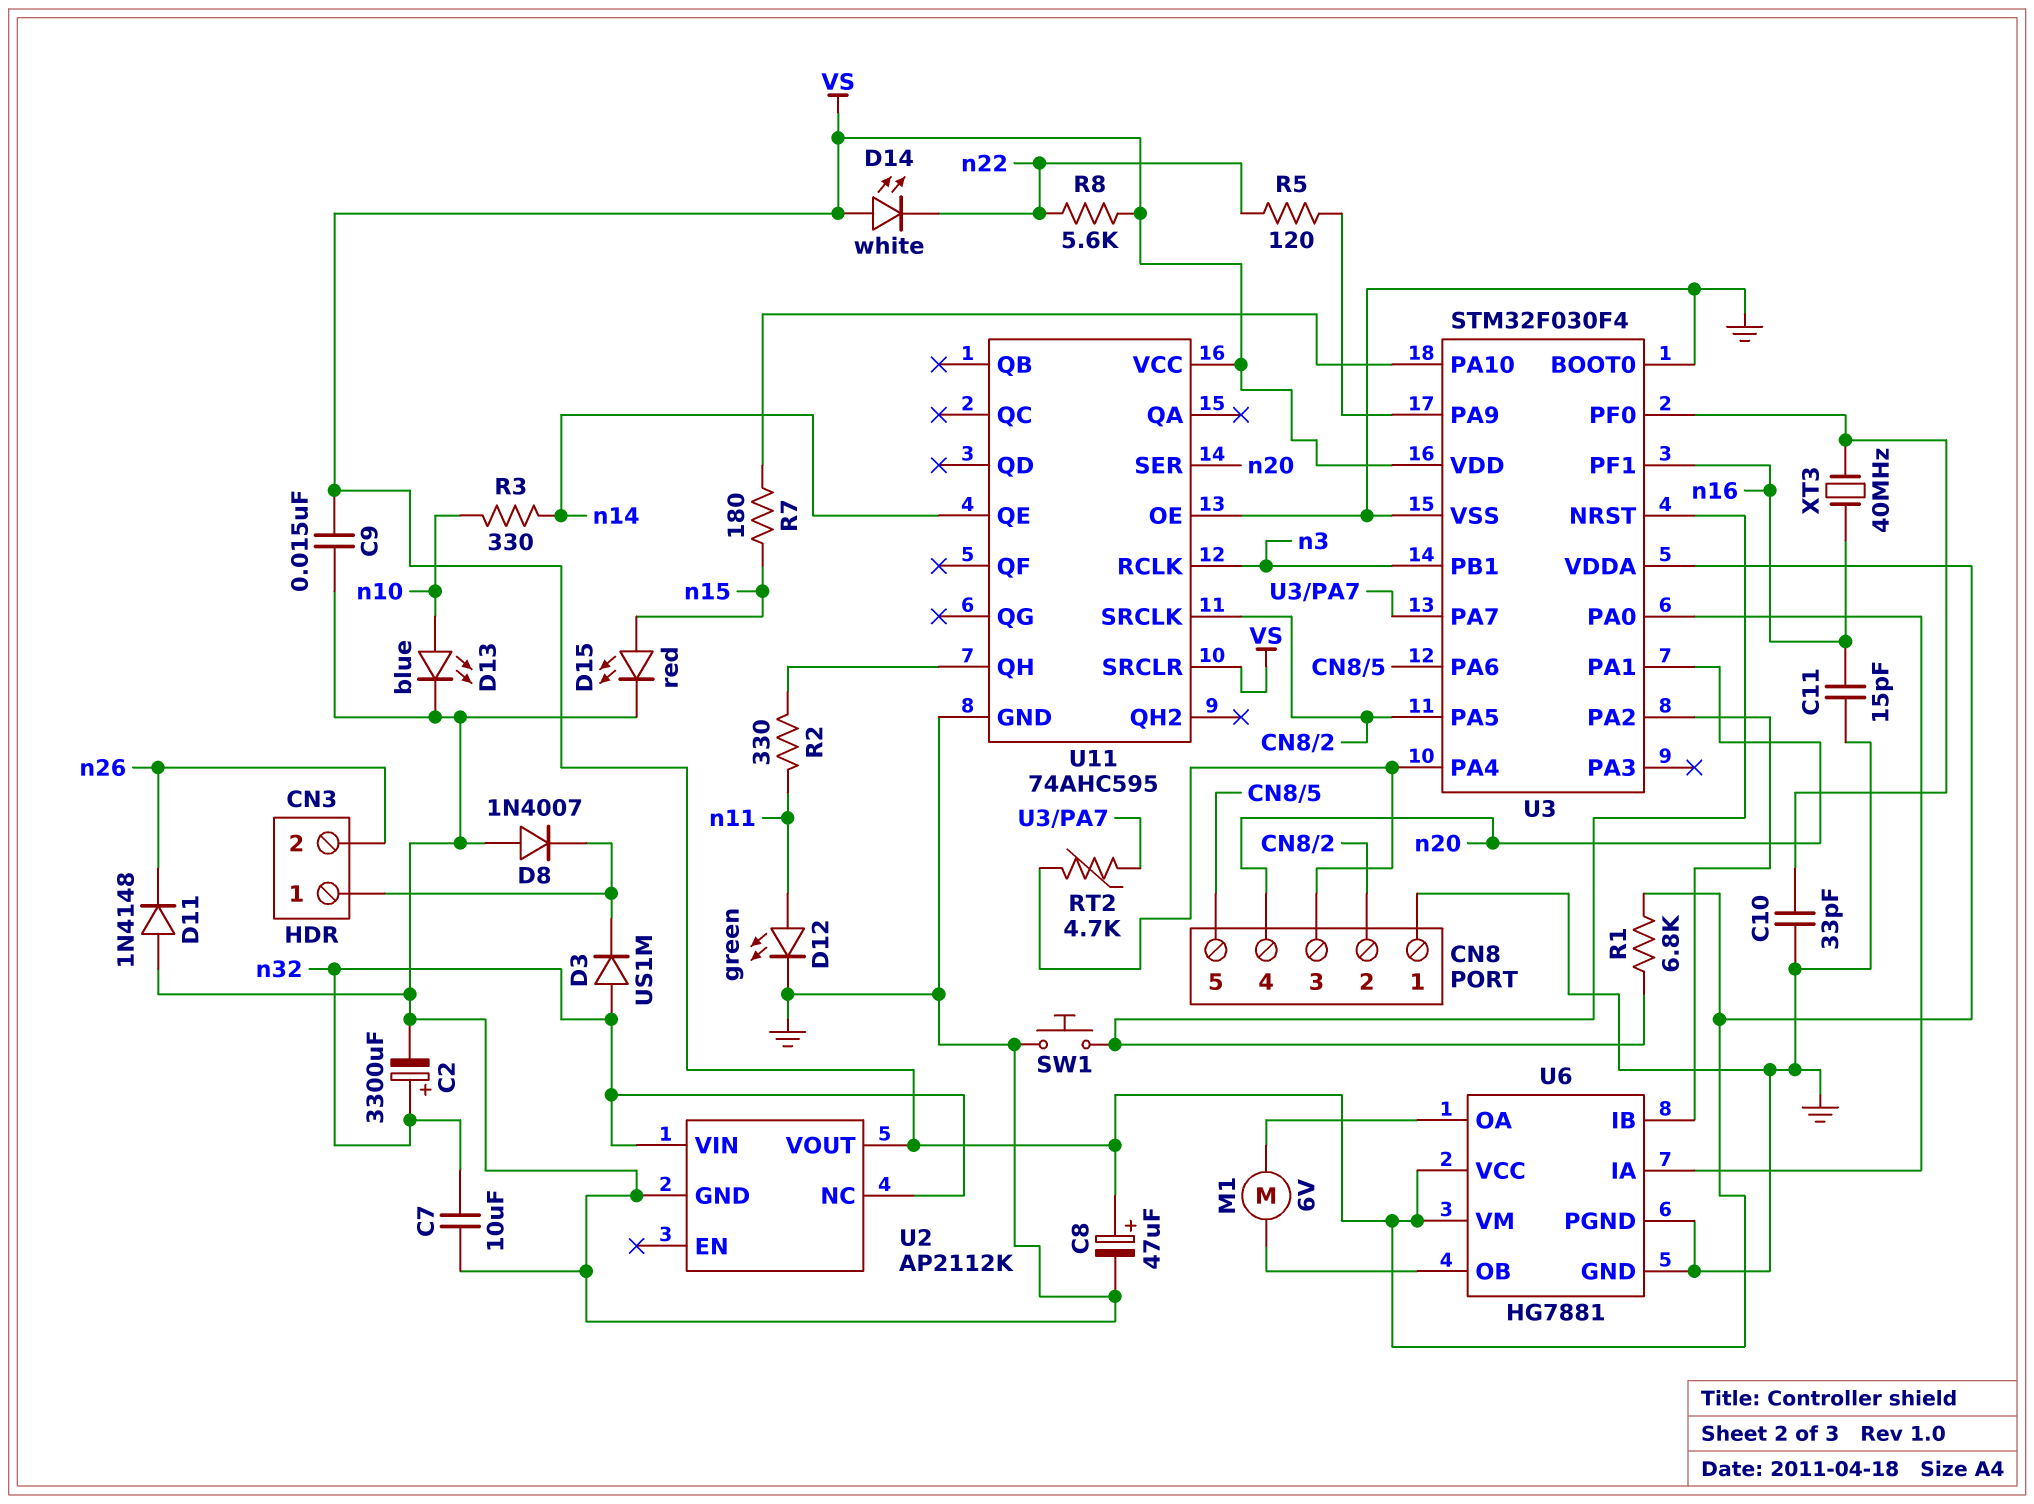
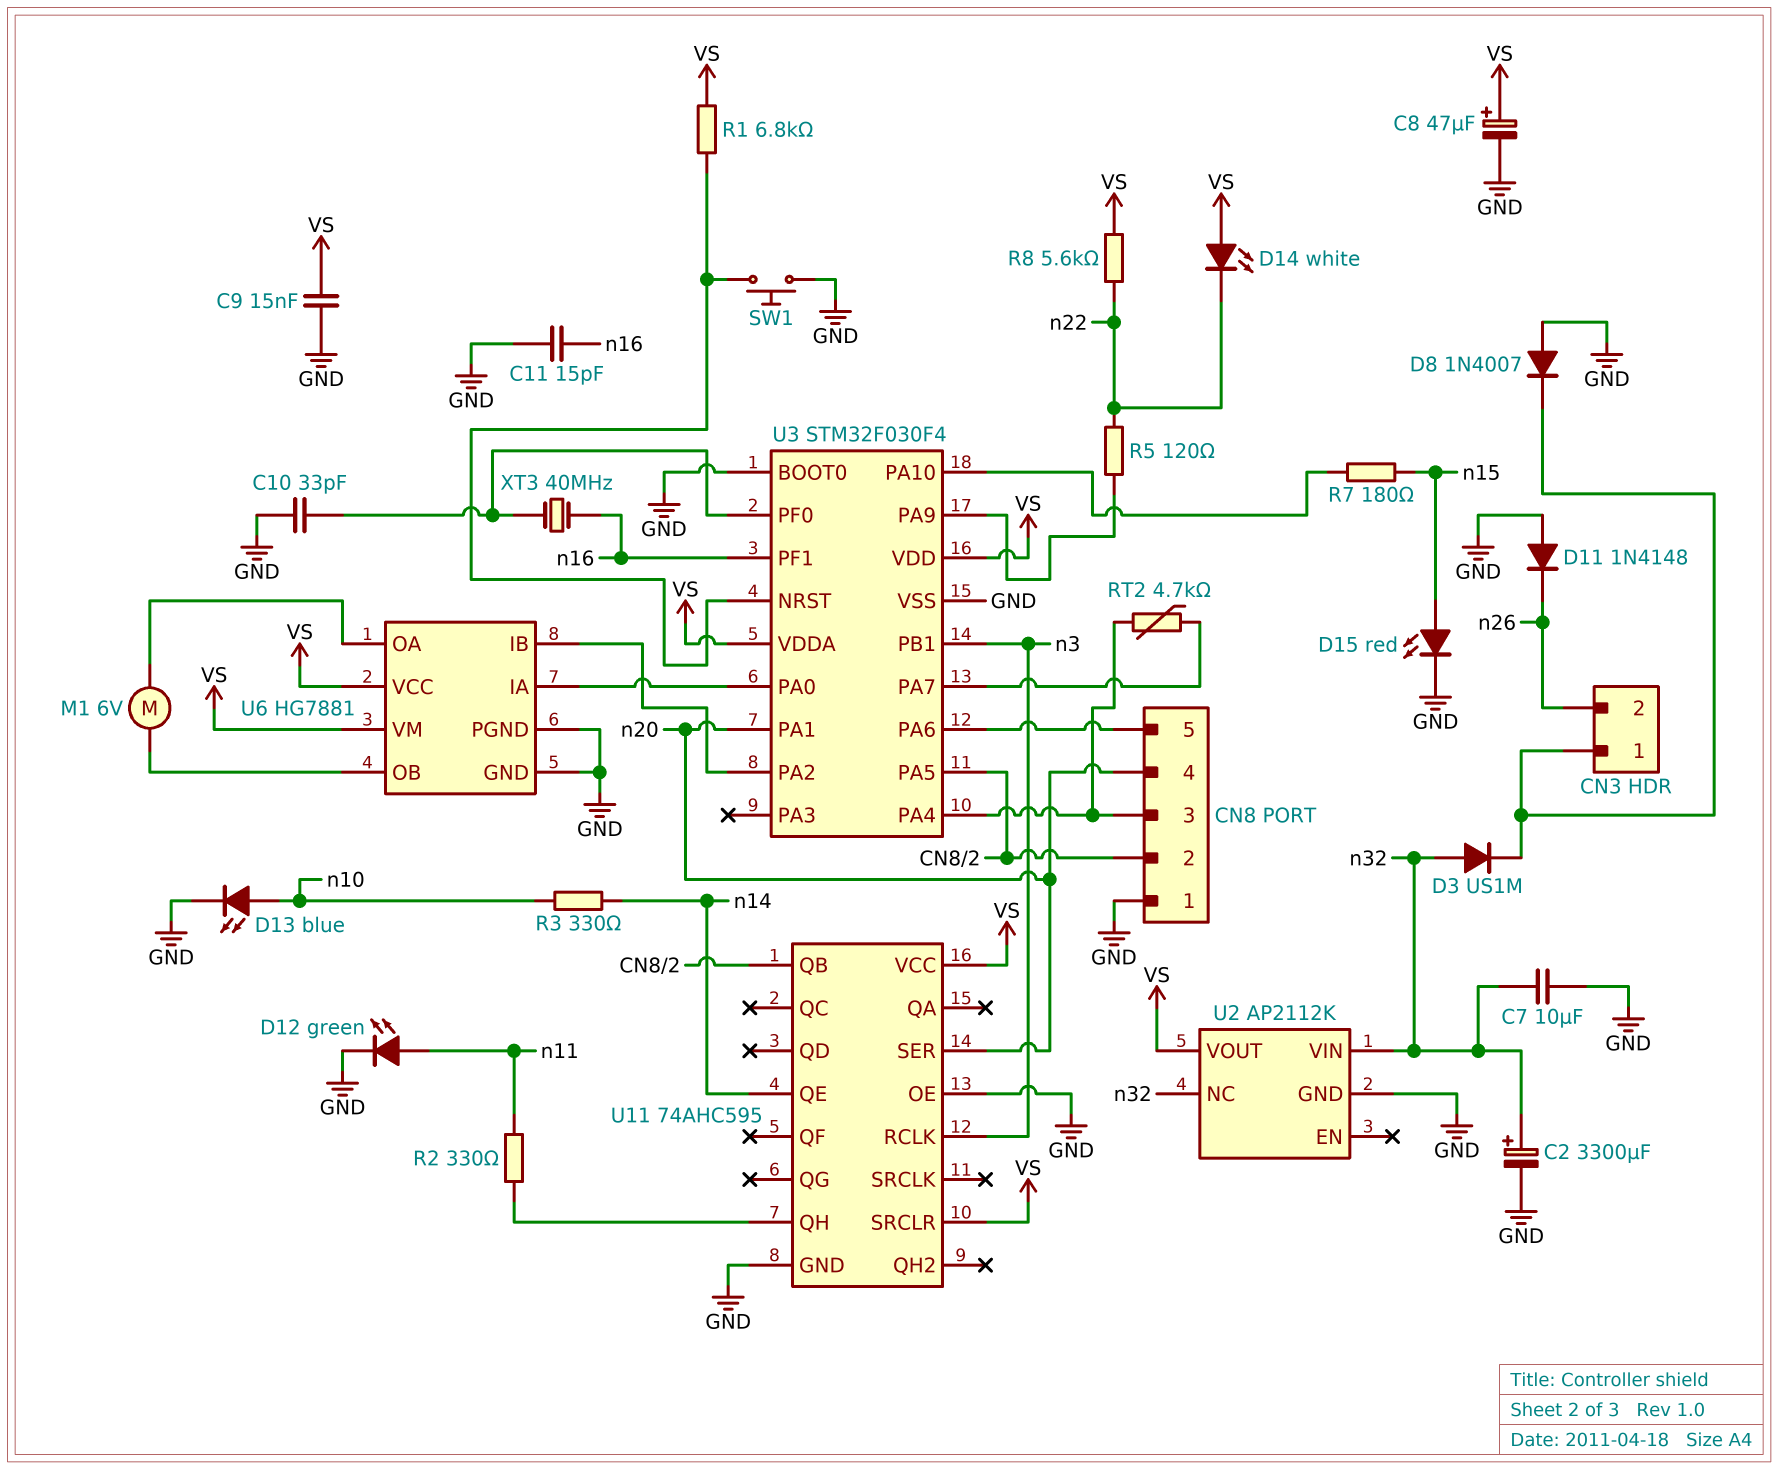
U11 pin QB: none -> CN8/2
U11 pin SRCLK: CN8/2 -> none

